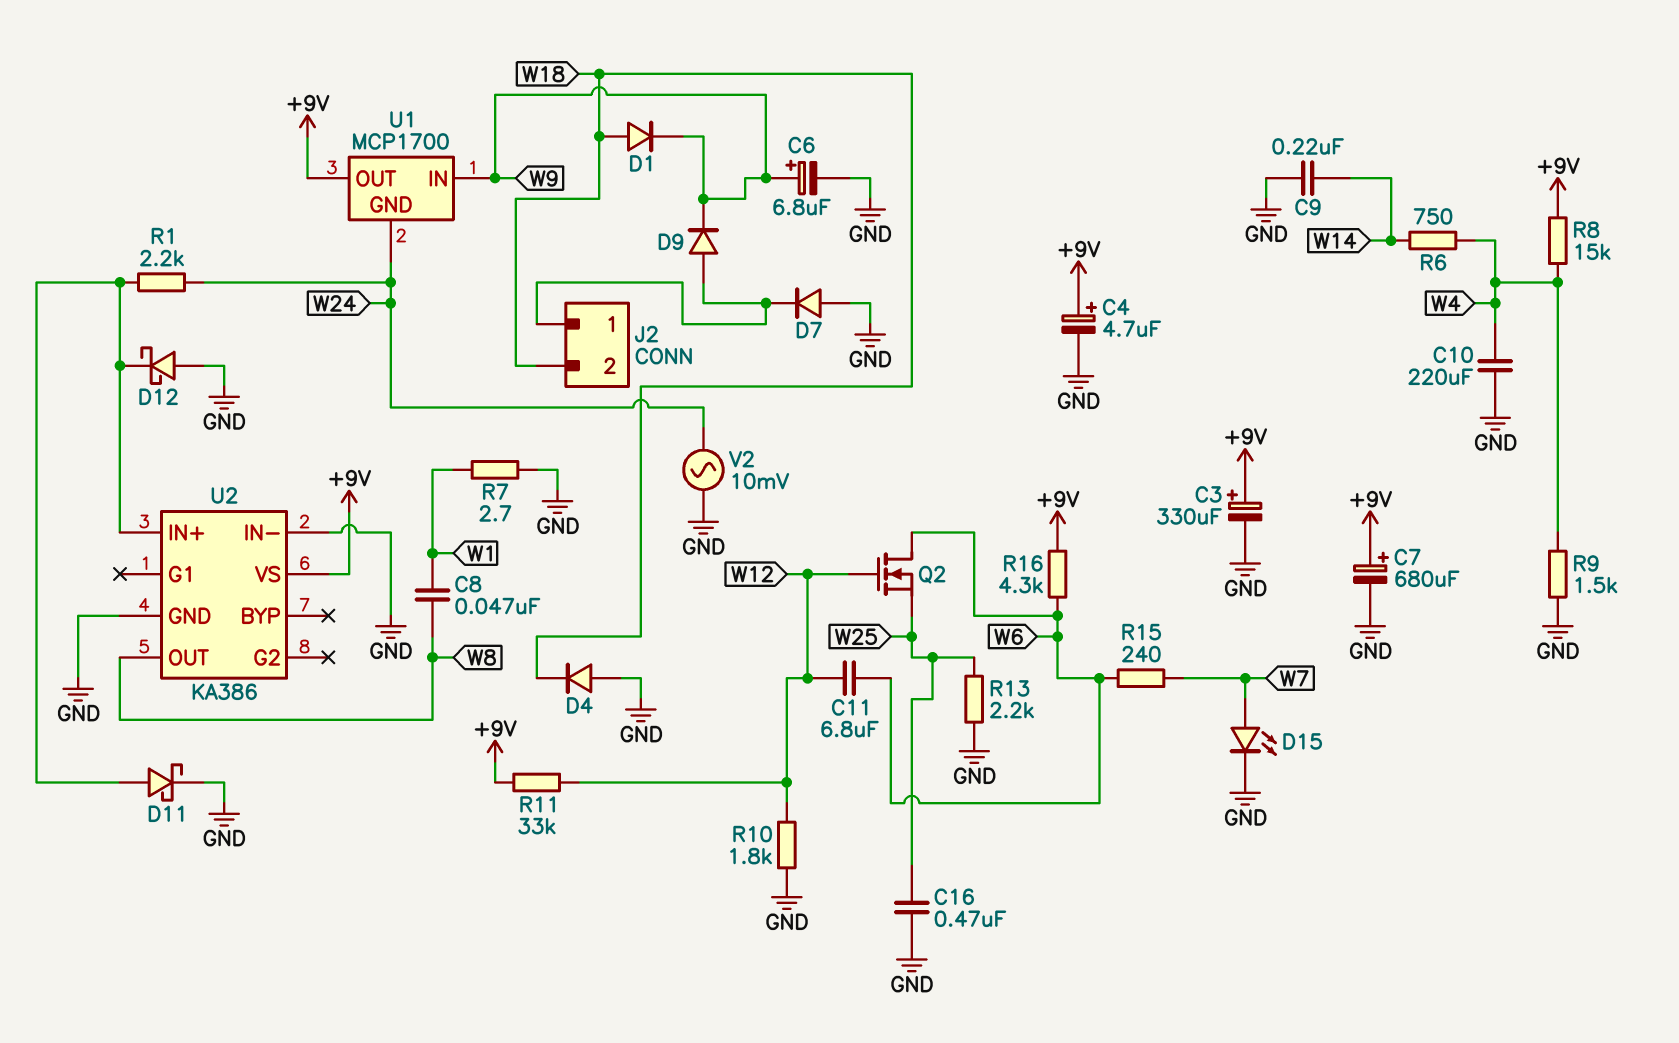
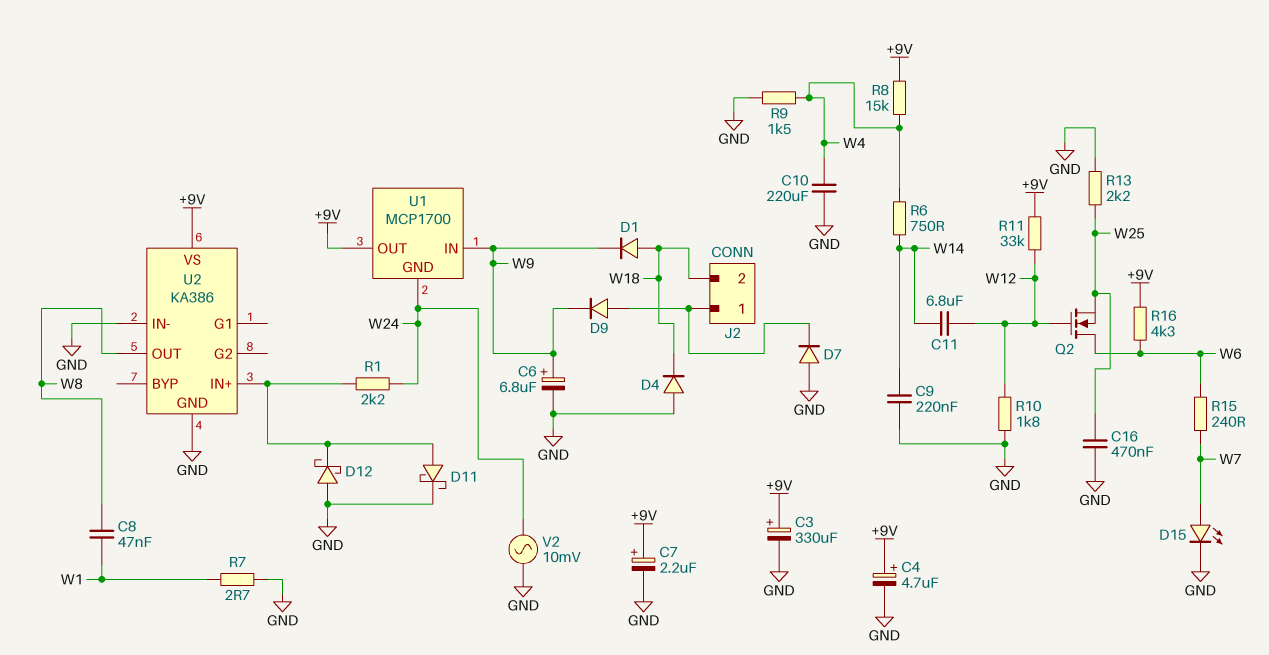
C7: 680uF (plus +9V, minus GND) -> 2.2uF (plus +9V, minus GND)
C11: 6.8uF (W6, W12) -> 6.8uF (W12, W14)

